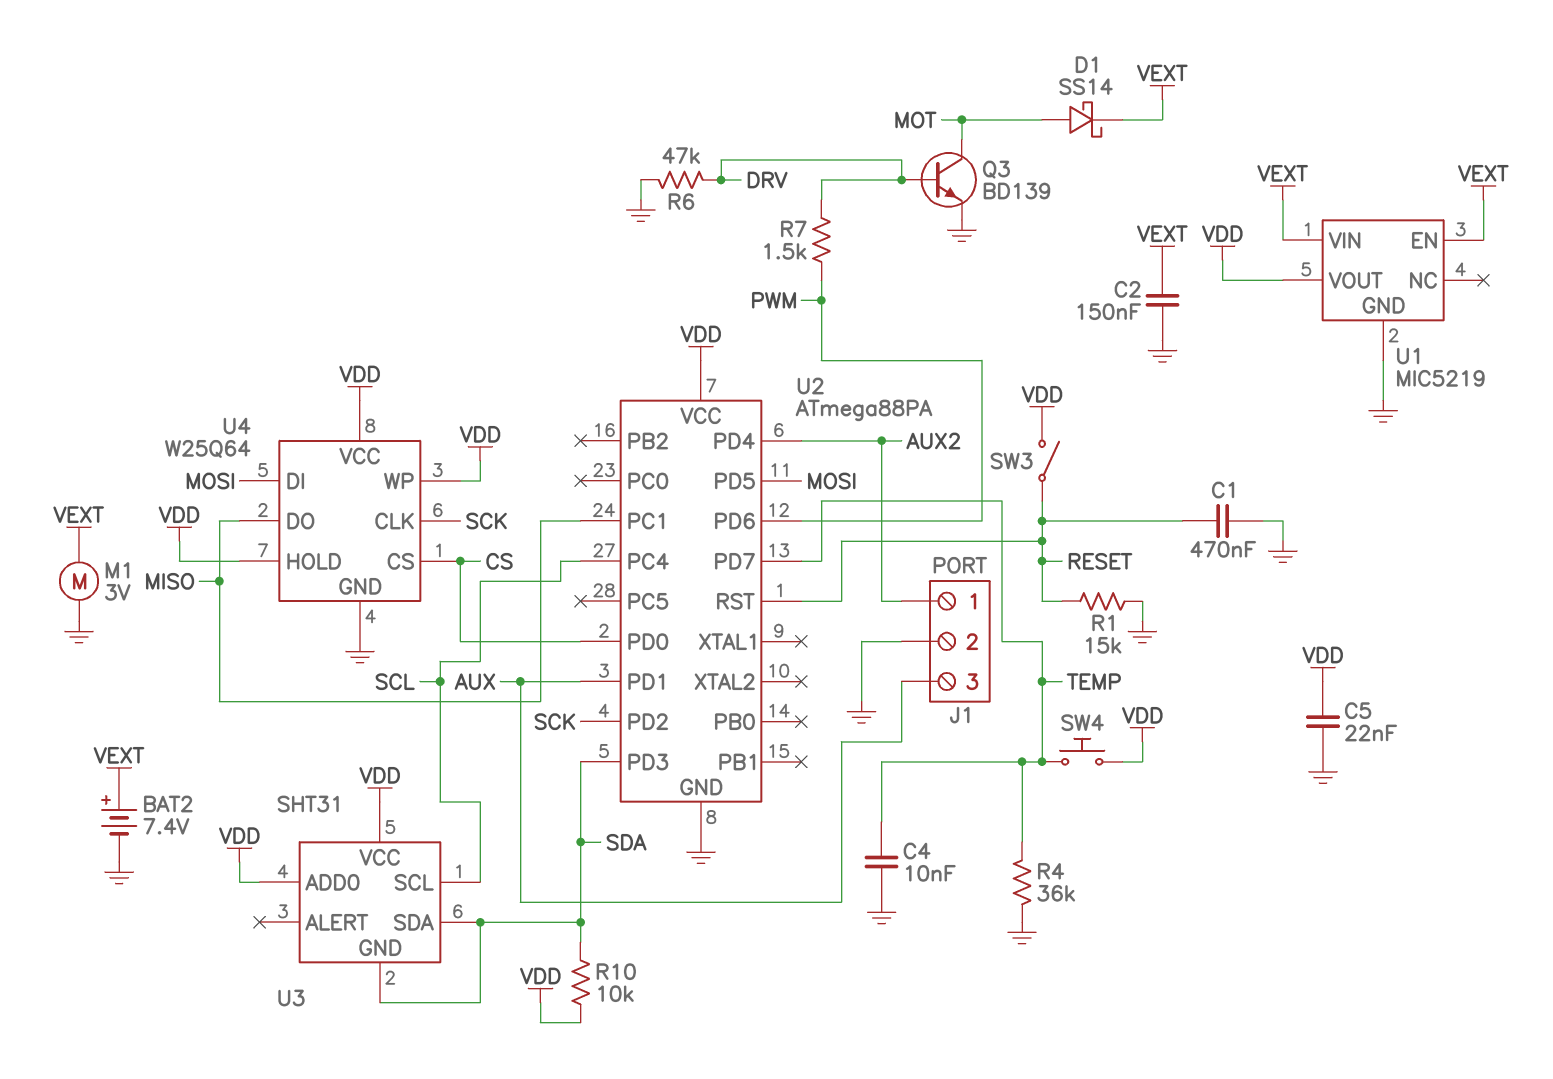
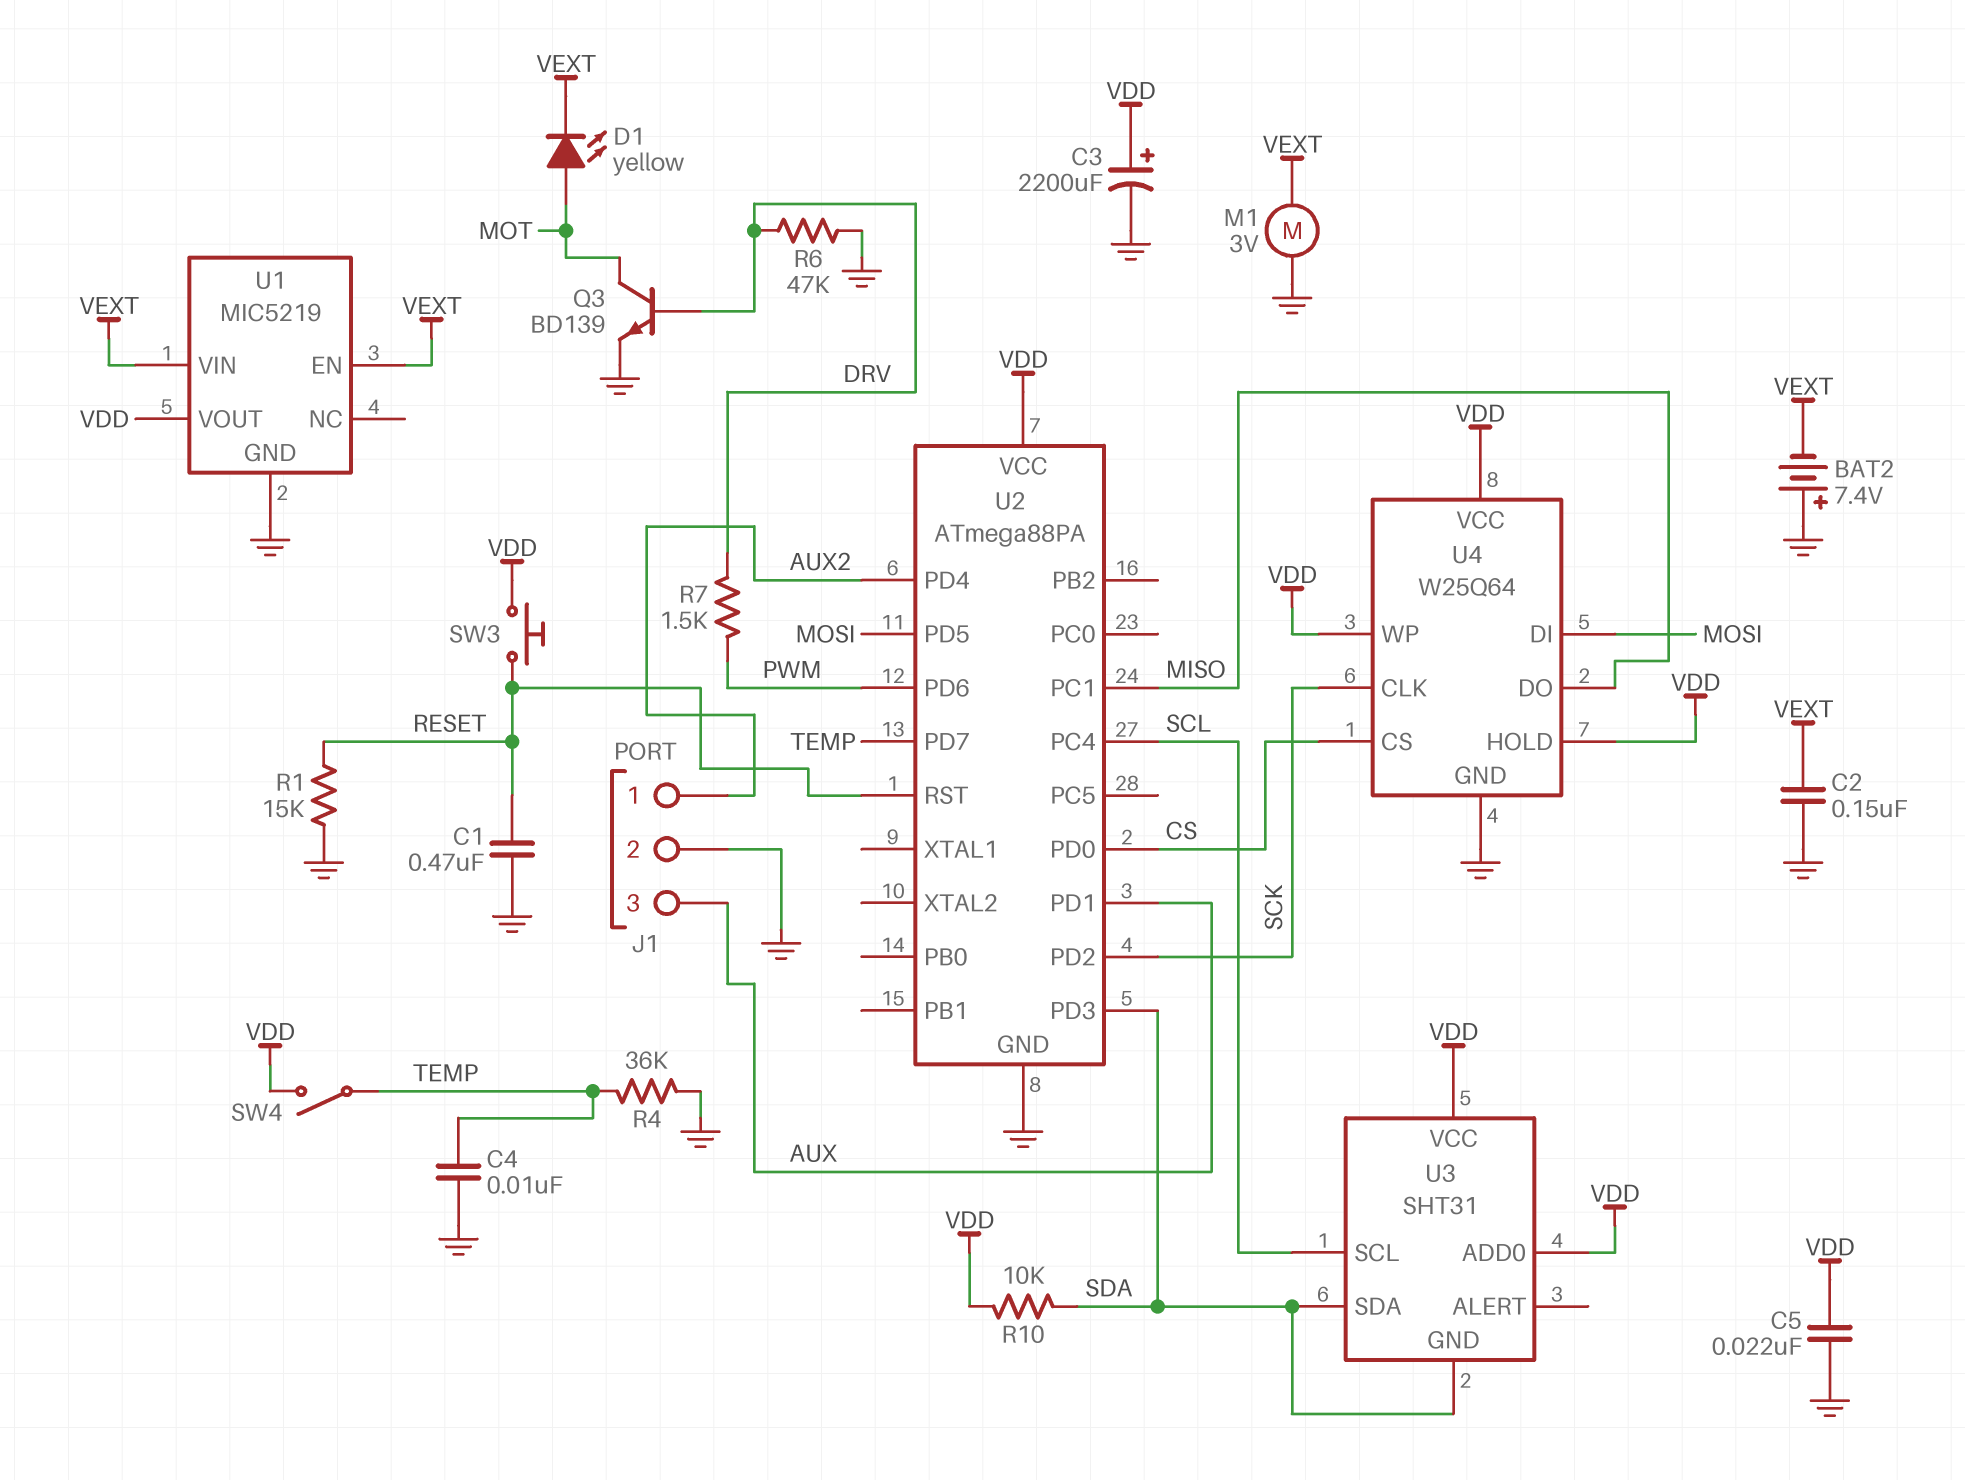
BAT2: 7.4V (plus VEXT, minus GND) -> 7.4V (plus GND, minus VEXT)
C3: none -> 2200uF (plus VDD, minus GND)
D1: schottky SS14 (A MOT, K VEXT) -> LED yellow (A MOT, K VEXT)
SW3: switch (RESET, VDD) -> button (RESET, VDD)
SW4: button (TEMP, VDD) -> switch (TEMP, VDD)

